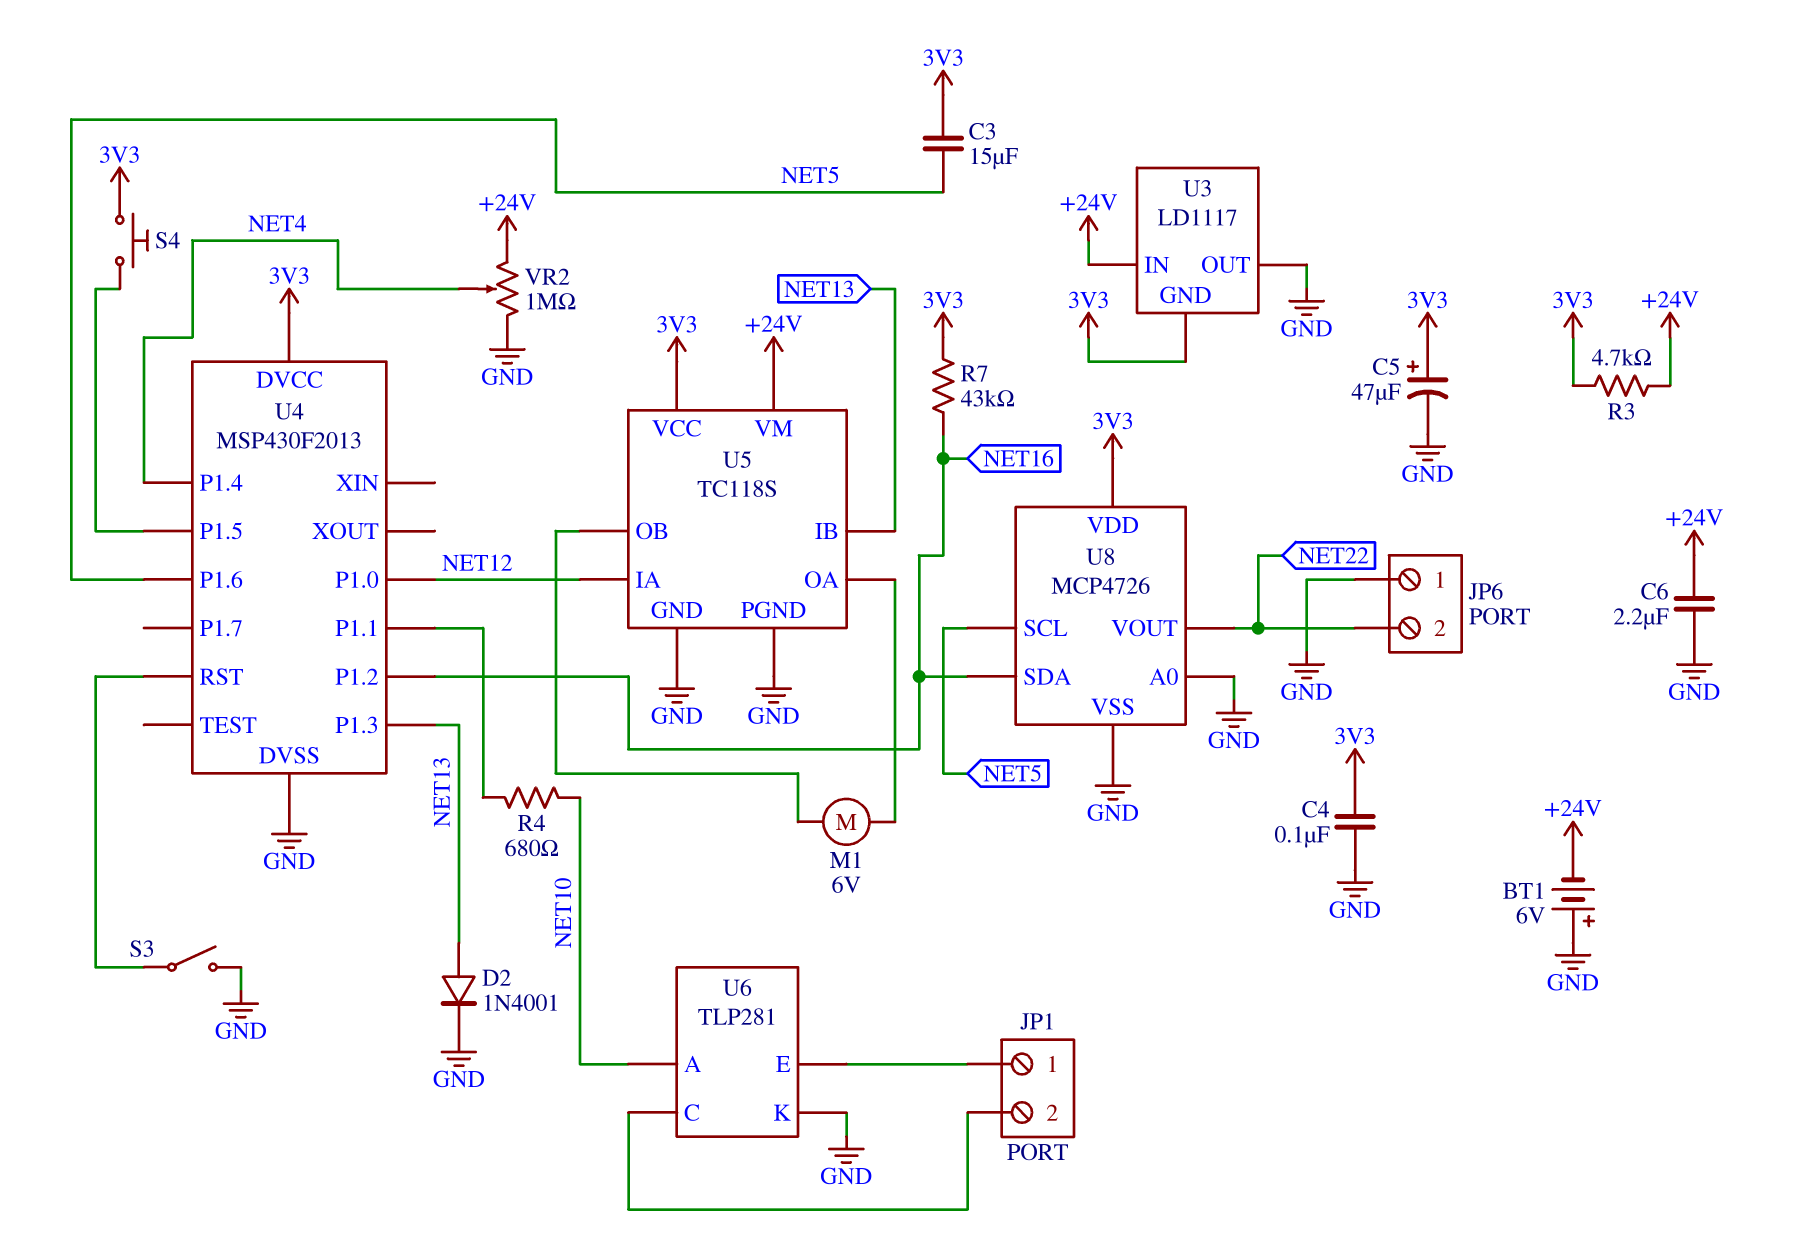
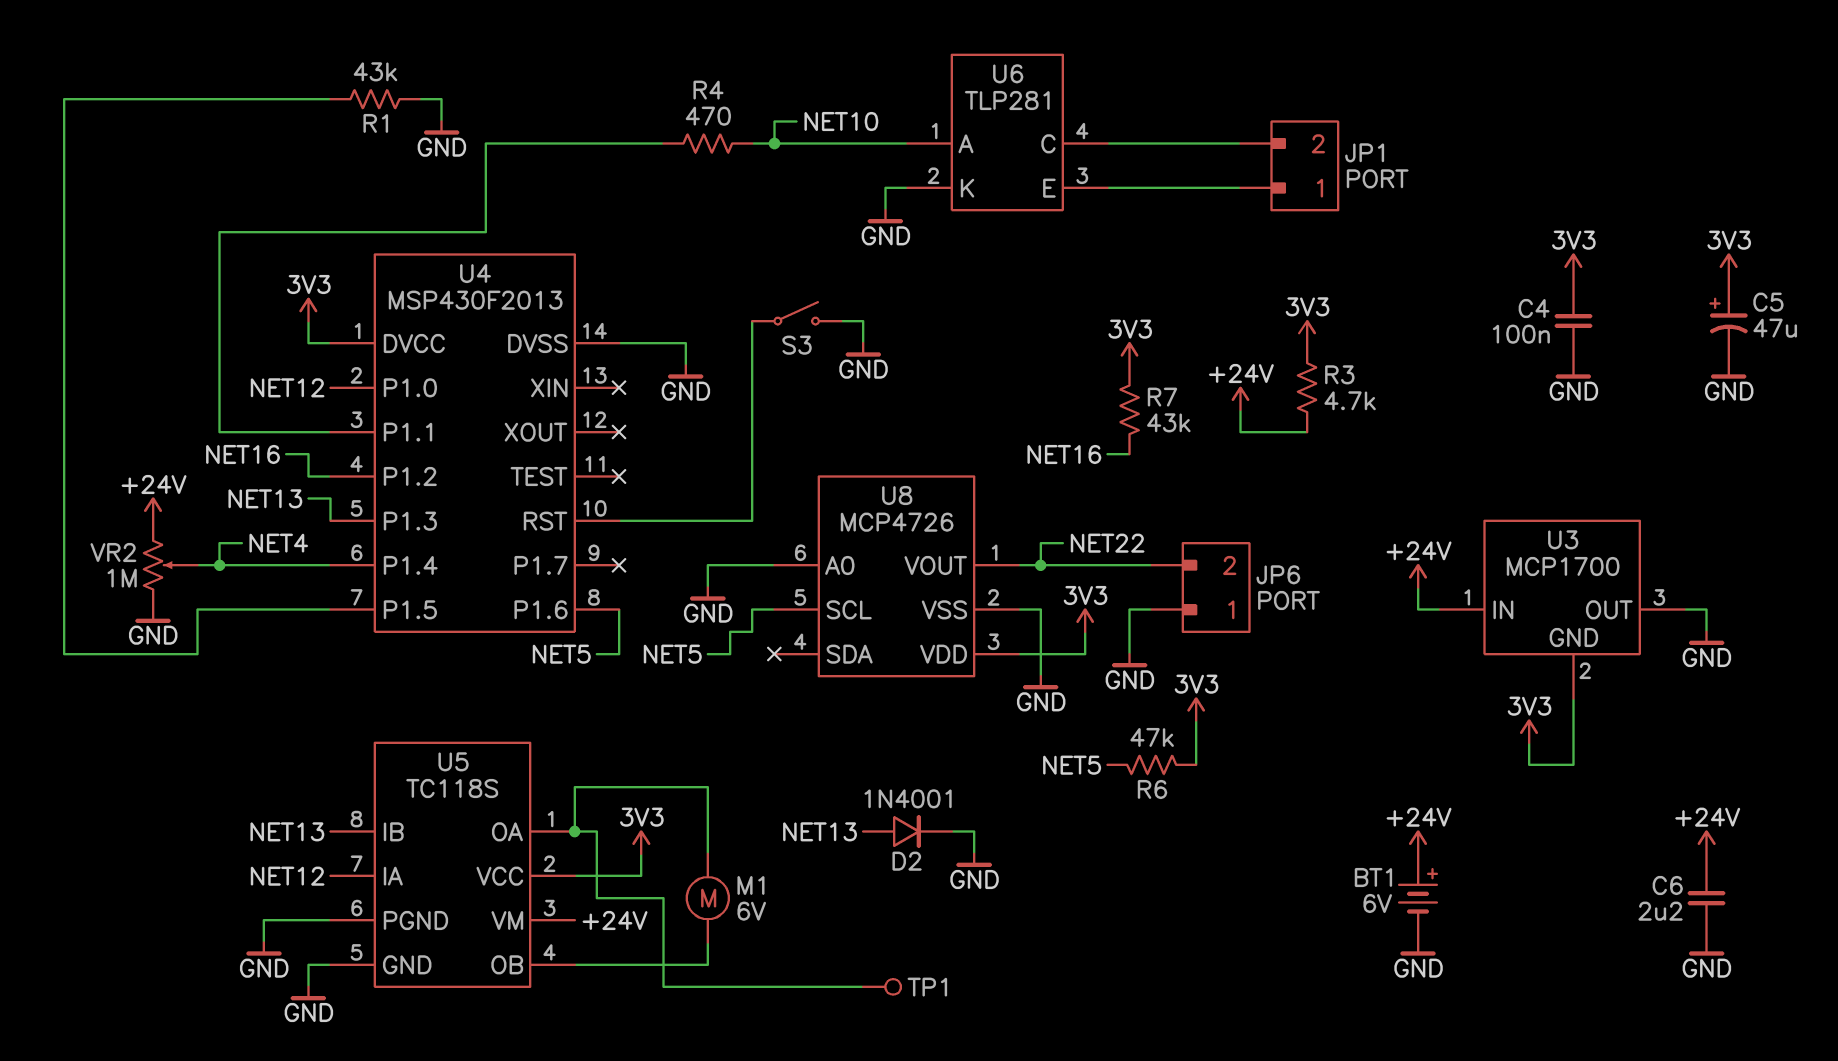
BT1: 6V (plus GND, minus +24V) -> 6V (plus +24V, minus GND)
C3: 15uF (3V3, NET5) -> none
R1: none -> 43k (GND, U4/P1.5)
R4: 680 (NET10, U4/P1.1) -> 470 (NET10, U4/P1.1)
R6: none -> 47k (3V3, NET5)
S4: button (3V3, U4/P1.5) -> none
TP1: none -> test point (U5/OA)
U3: LD1117 -> MCP1700
U8 pin SDA: NET16 -> none

